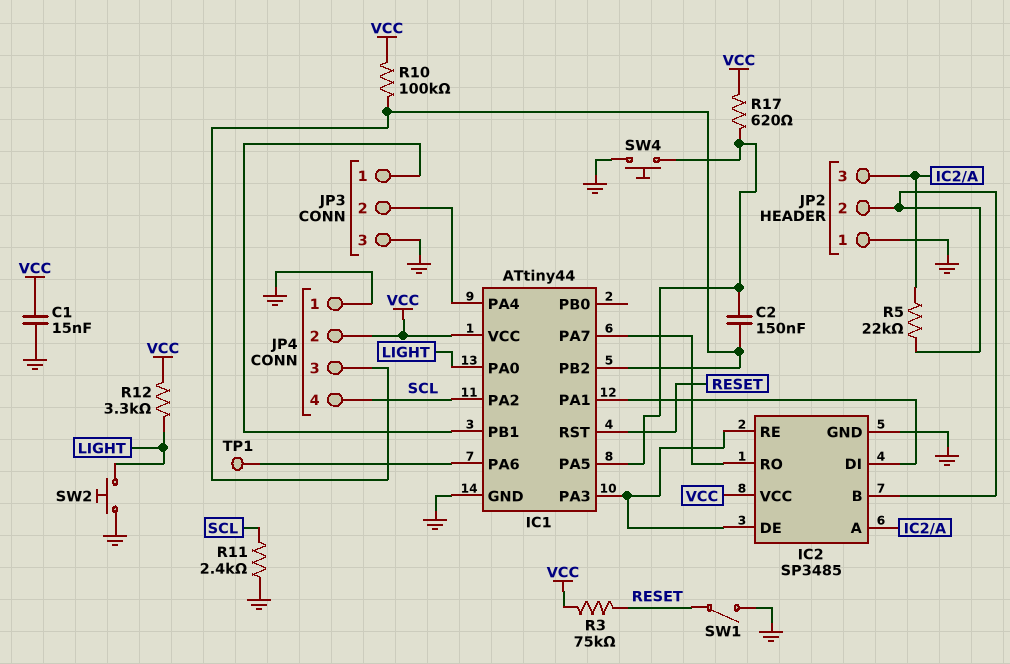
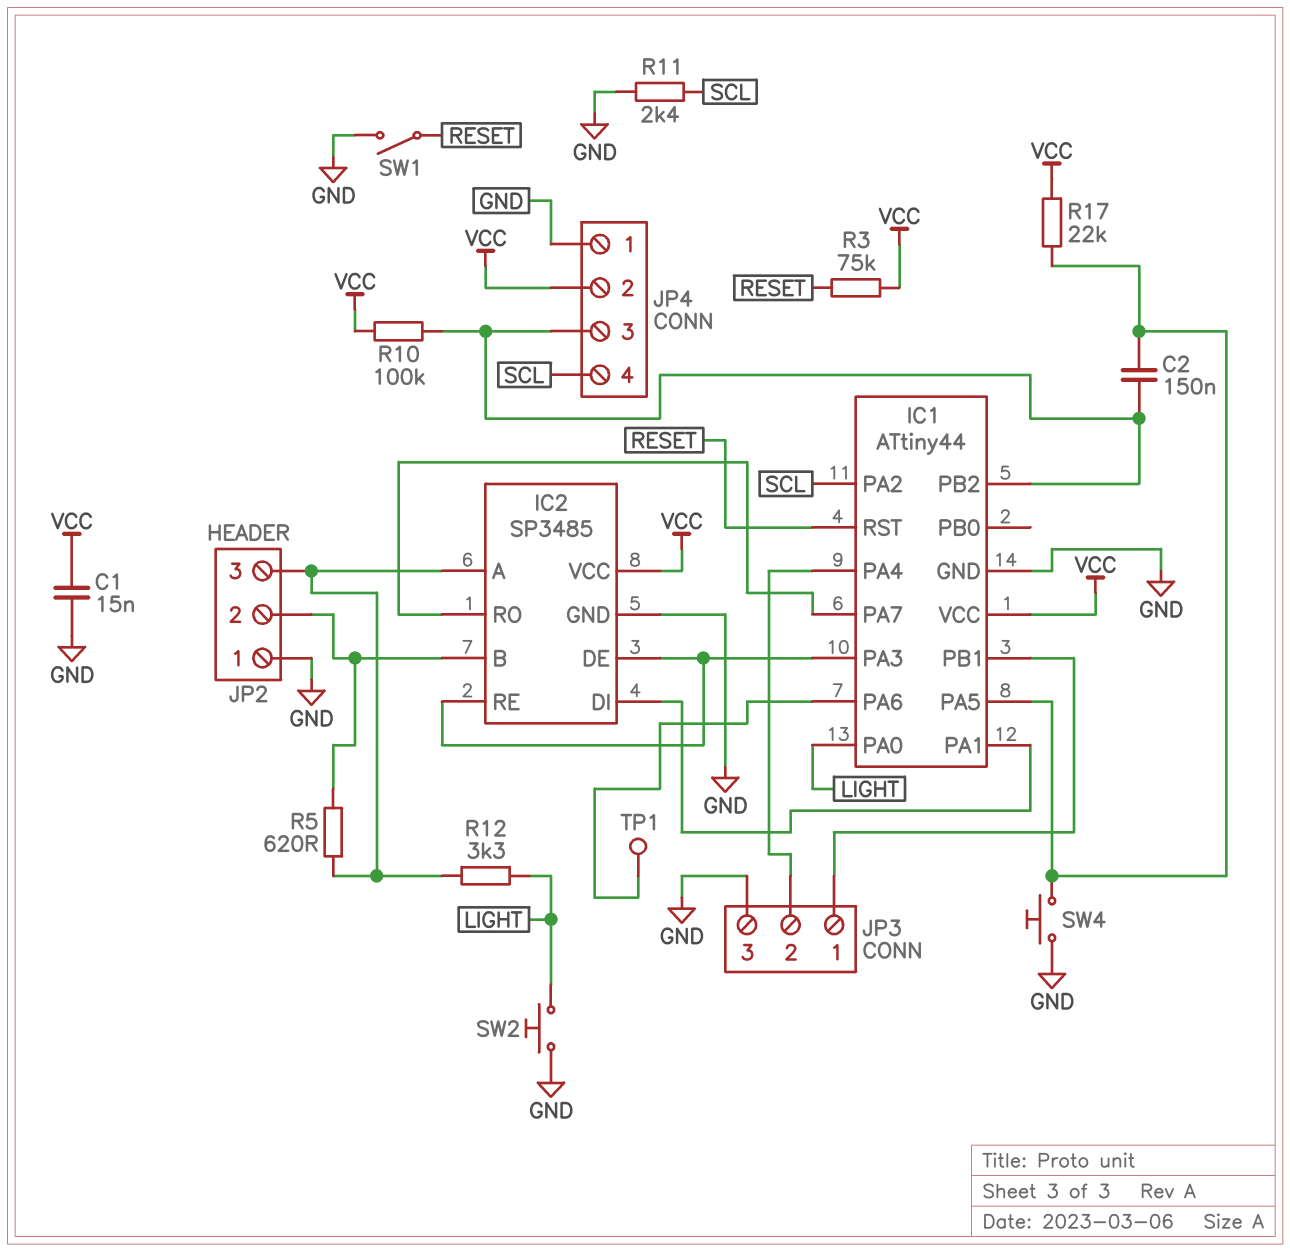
R5: 22k (IC2/A, IC2/B) -> 620 (IC2/A, IC2/B)
R12: 3.3k (LIGHT, VCC) -> 3.3k (IC2/A, LIGHT)
R17: 620 (IC1/PA5, VCC) -> 22k (IC1/PA5, VCC)

